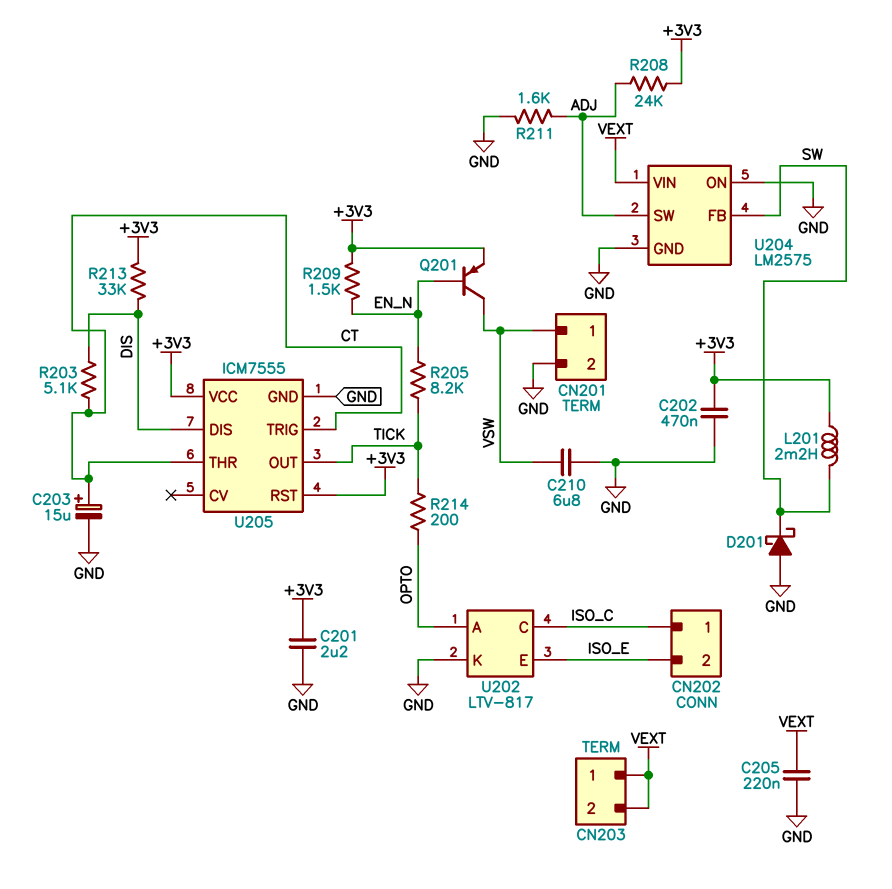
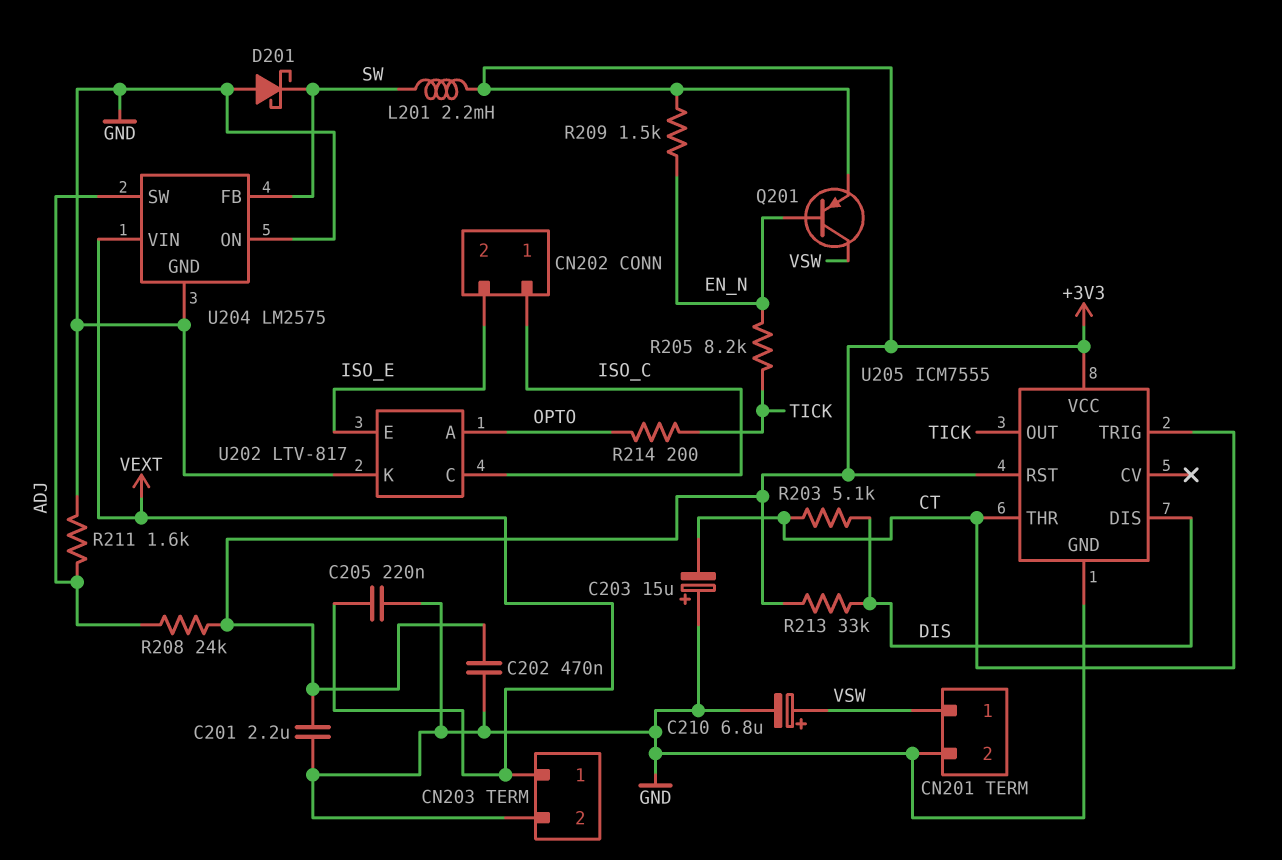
C203: 15uF (plus CT, minus GND) -> 15uF (plus GND, minus CT)
C210: 6.8uF (GND, VSW) -> 6.8uF (plus VSW, minus GND)
CN203 pin 2: VEXT -> GND

